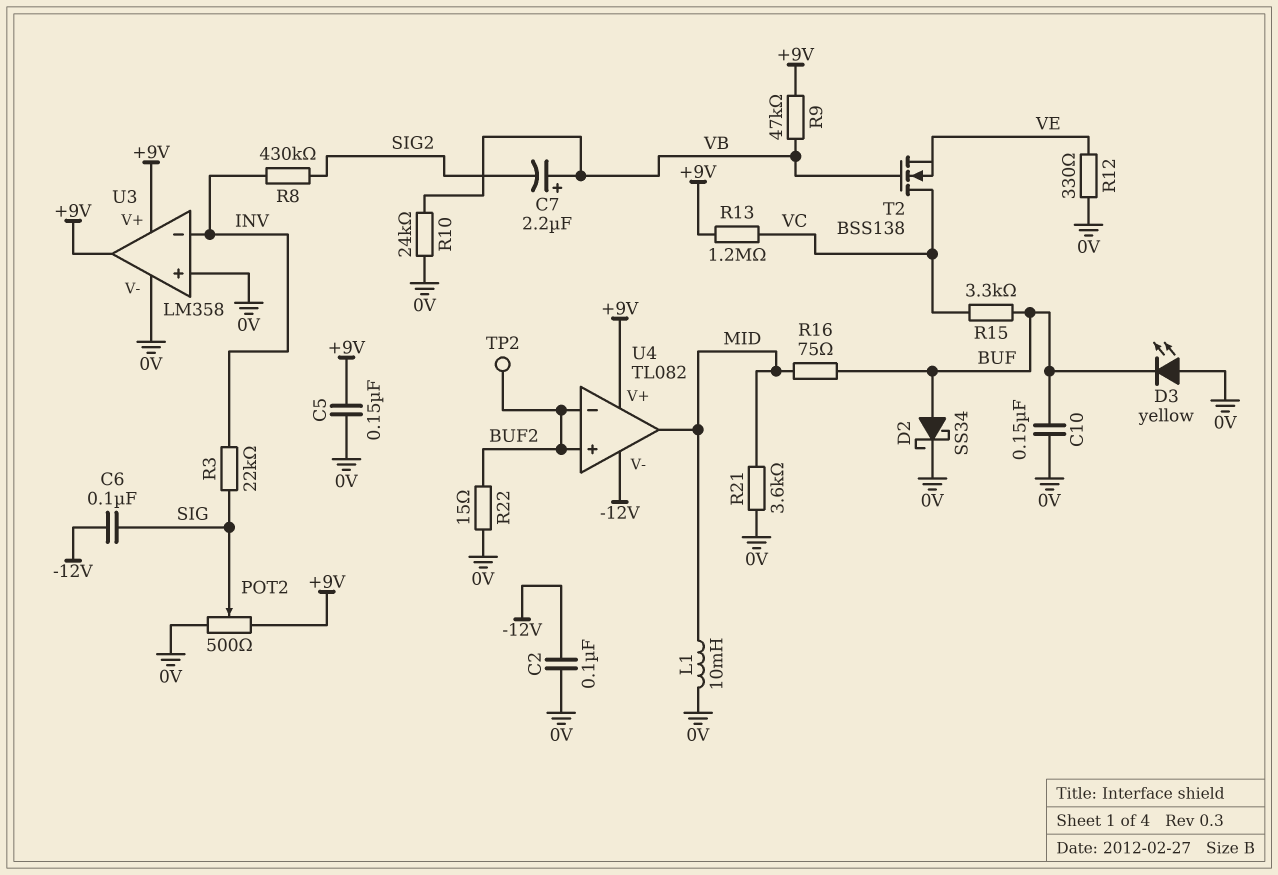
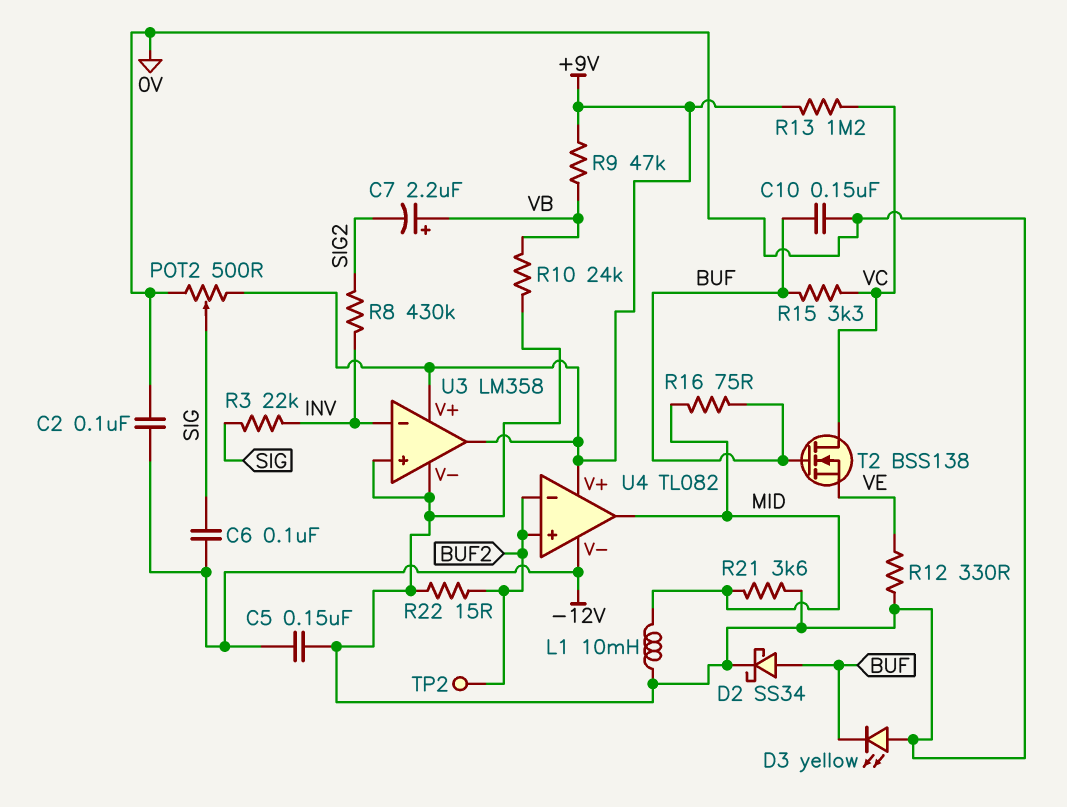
C5: 150nF (+9V, 0V) -> 150nF (-12V, 0V)
T2: NMOS BSS138 (G VB, D VC, S VE) -> NMOS BSS138 (G BUF, D VC, S VE)

